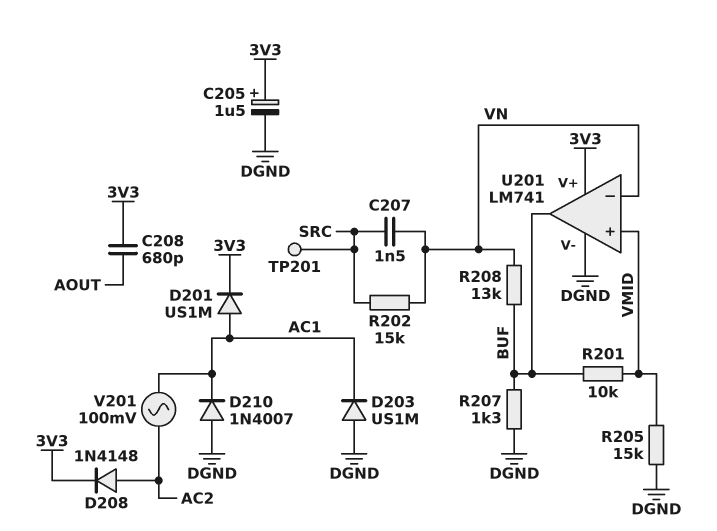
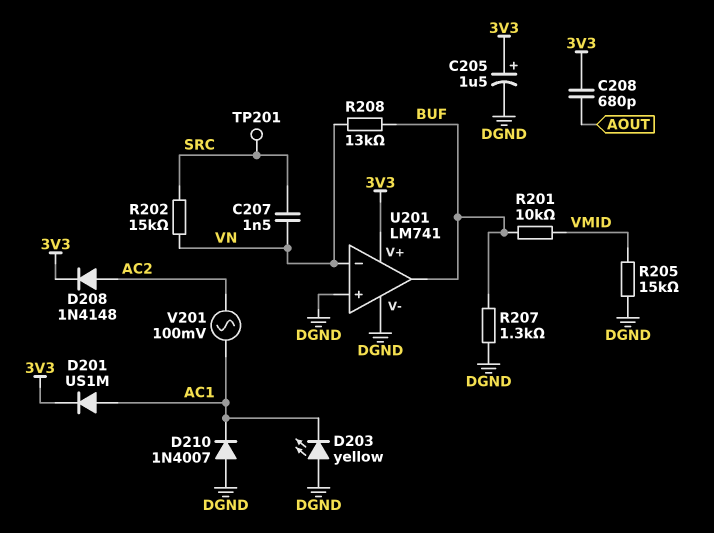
D203: diode US1M (A DGND, K AC1) -> LED yellow (A DGND, K AC1)
U201 pin in+: VMID -> DGND

